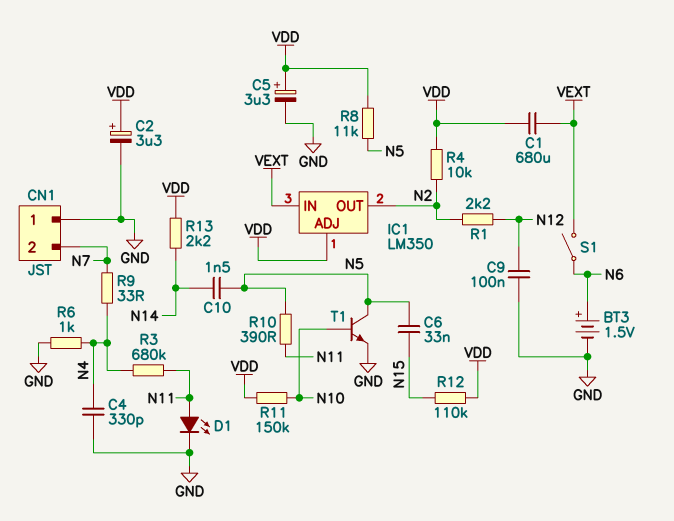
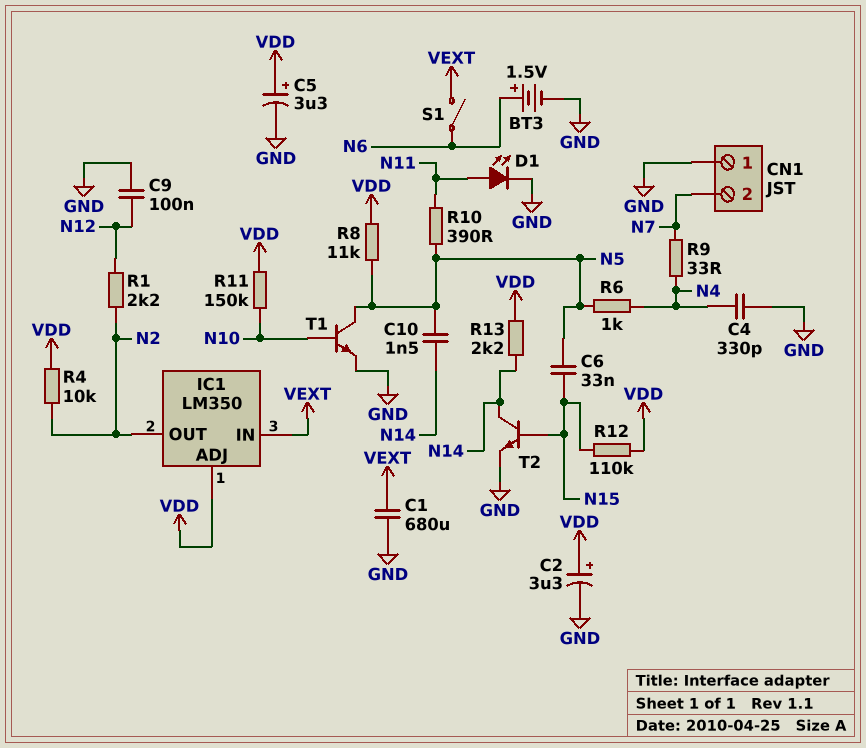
C1: 680uF (VDD, VEXT) -> 680uF (GND, VEXT)
R3: 680k (N4, N11) -> none
R6: 1k (GND, N4) -> 1k (N4, N5)
T2: none -> NPN (B N15, C N14, E GND)

